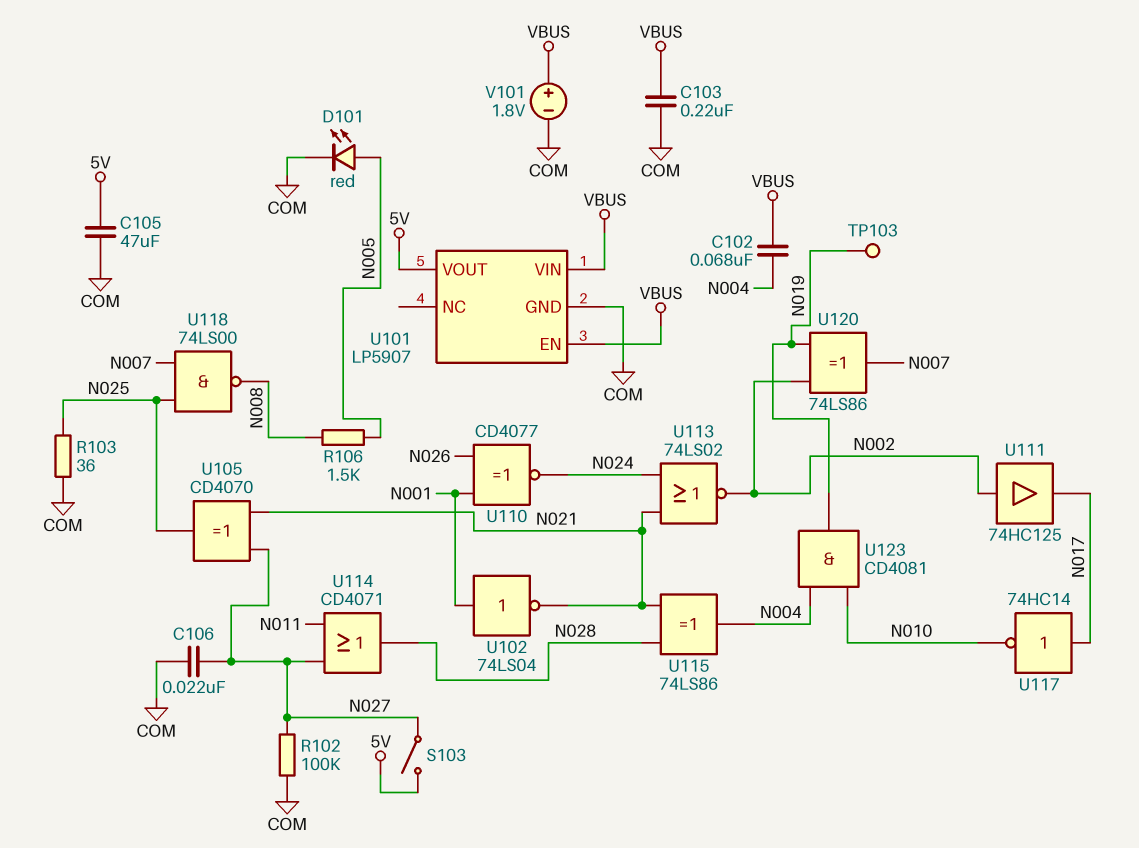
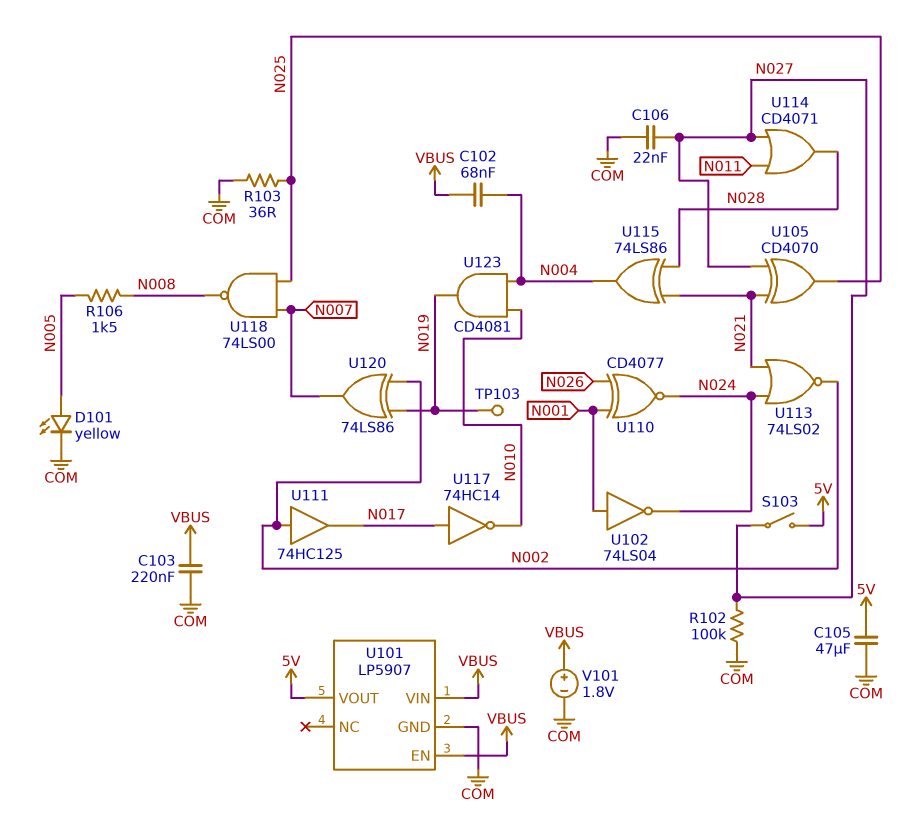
D101: LED red (A N005, K COM) -> LED yellow (A N005, K COM)
U102: NOT 74LS04 (in N001, out N021) -> NOT 74LS04 (in N001, out N024)

